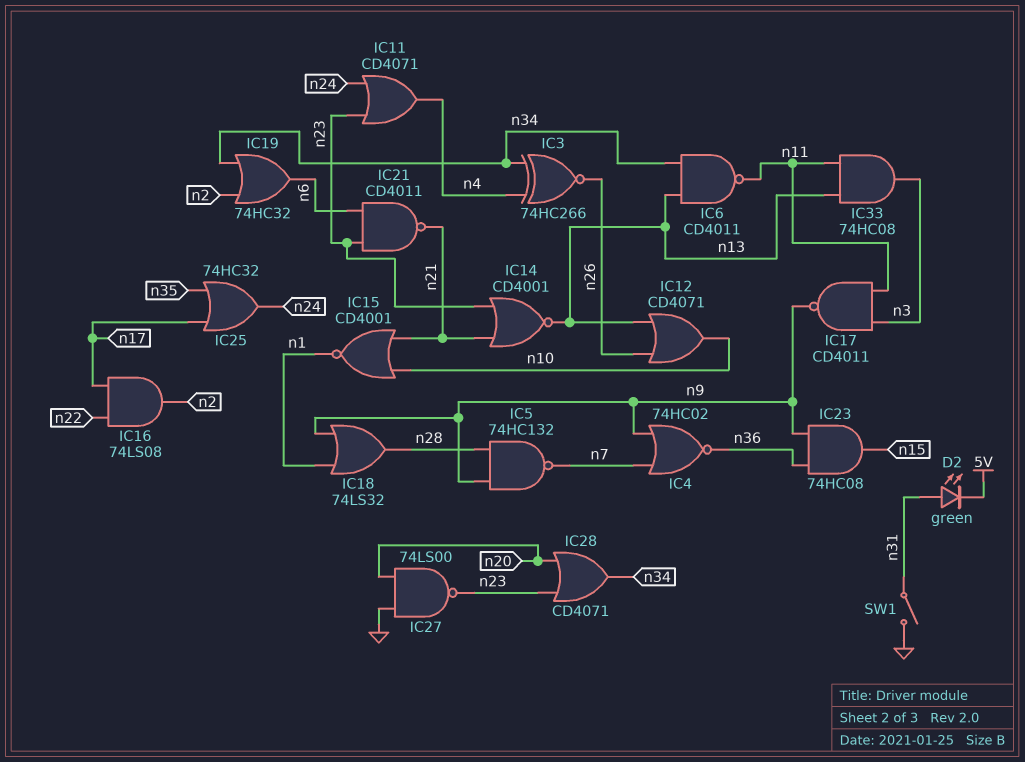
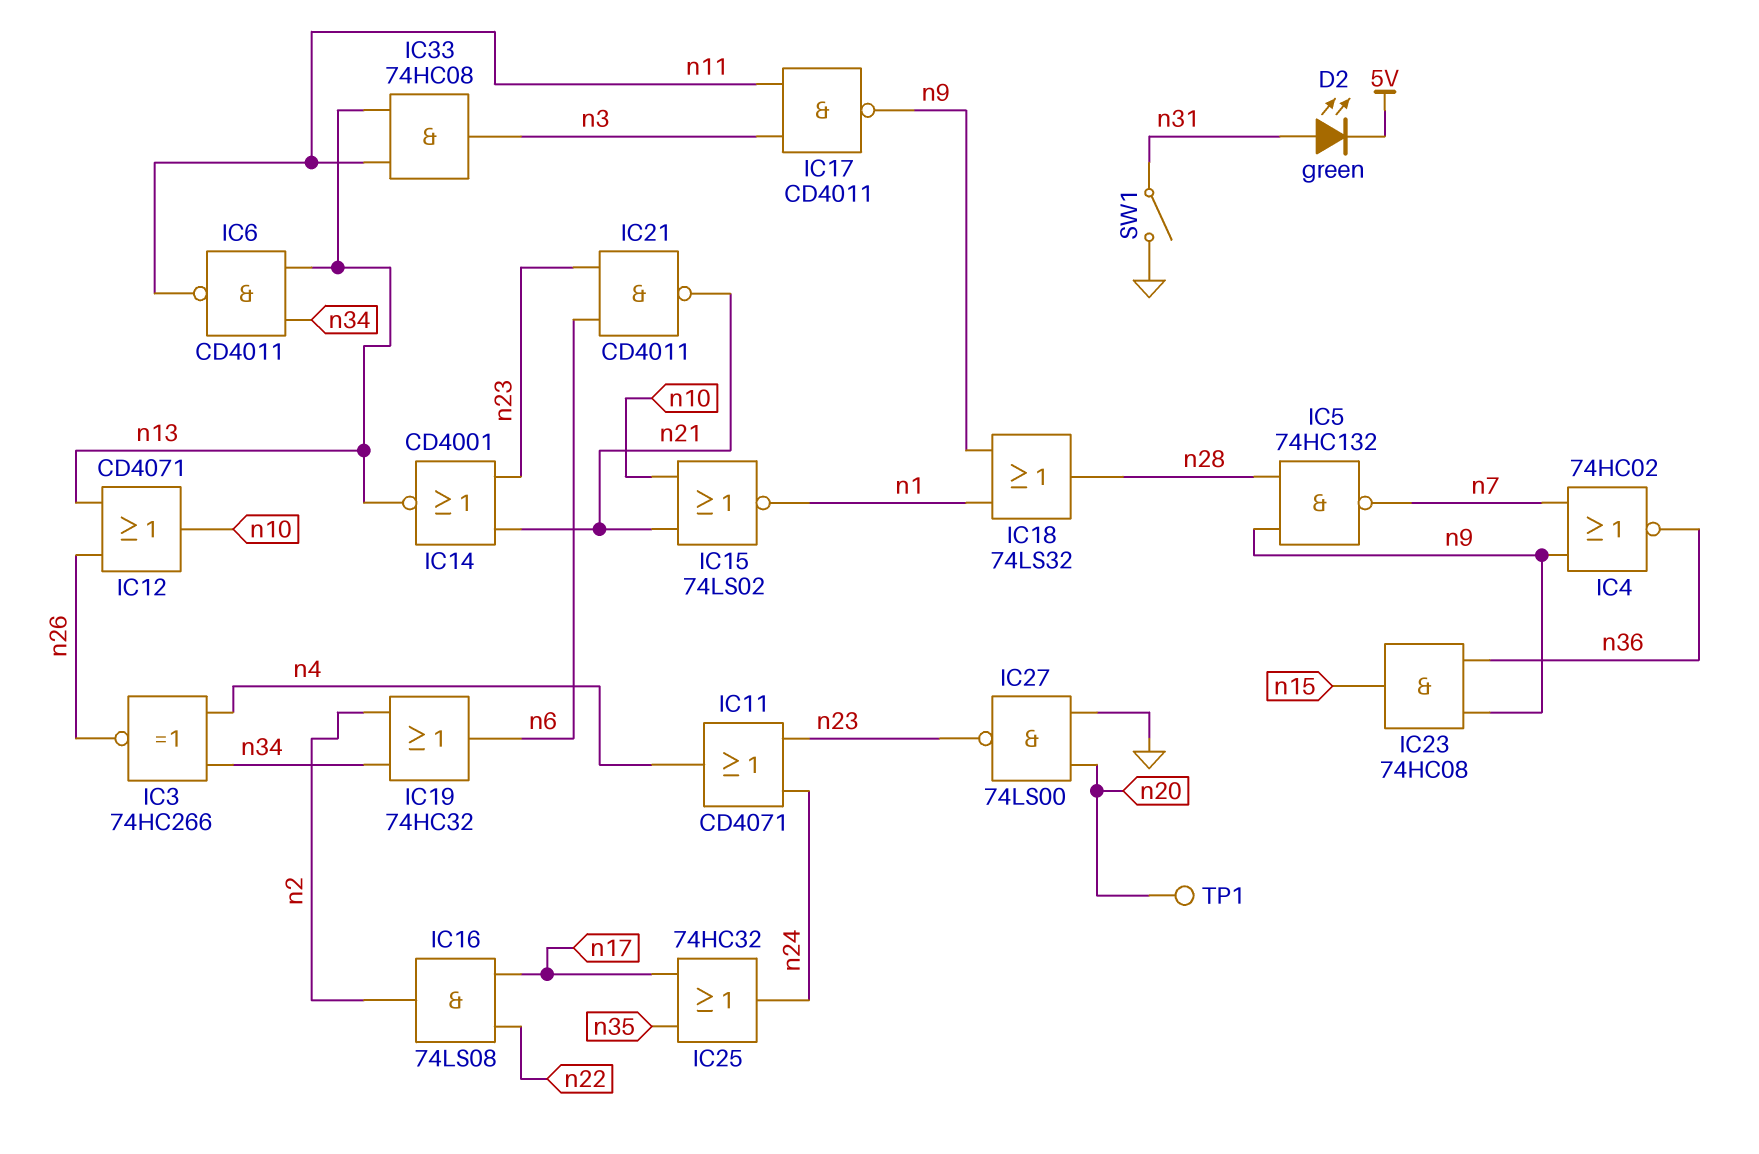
IC15: NOR CD4001 (in n10, in n21, out n1) -> NOR 74LS02 (in n10, in n21, out n1)
IC28: OR CD4071 (in n20, in n23, out n34) -> none
TP1: none -> test point (n20)

